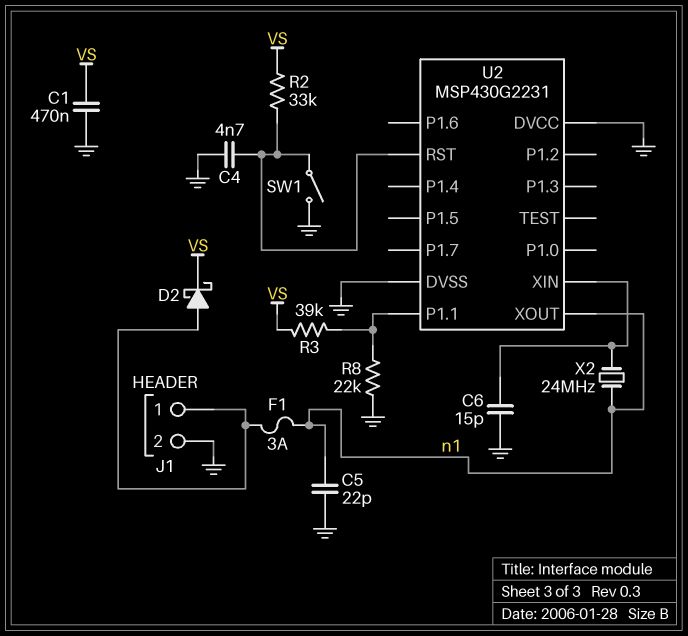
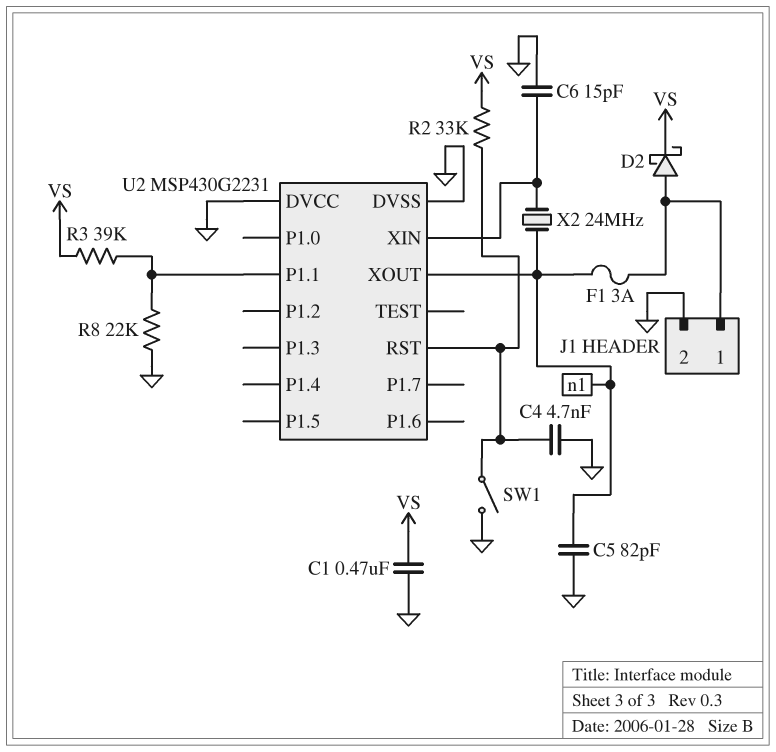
C5: 22pF (GND, n1) -> 82pF (GND, n1)

